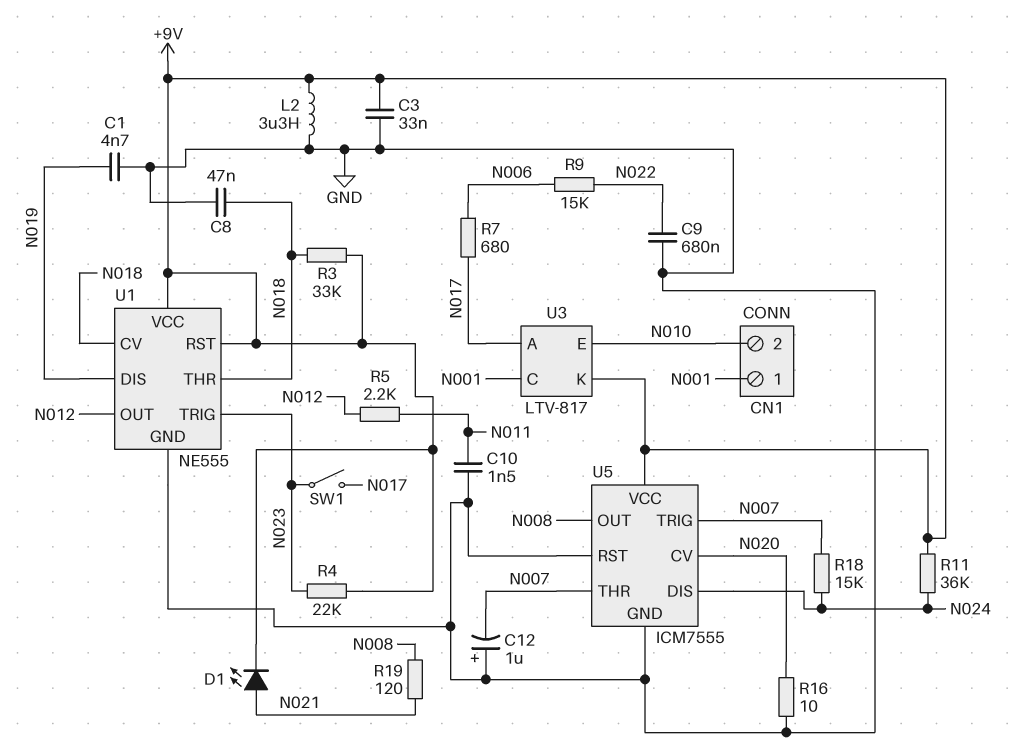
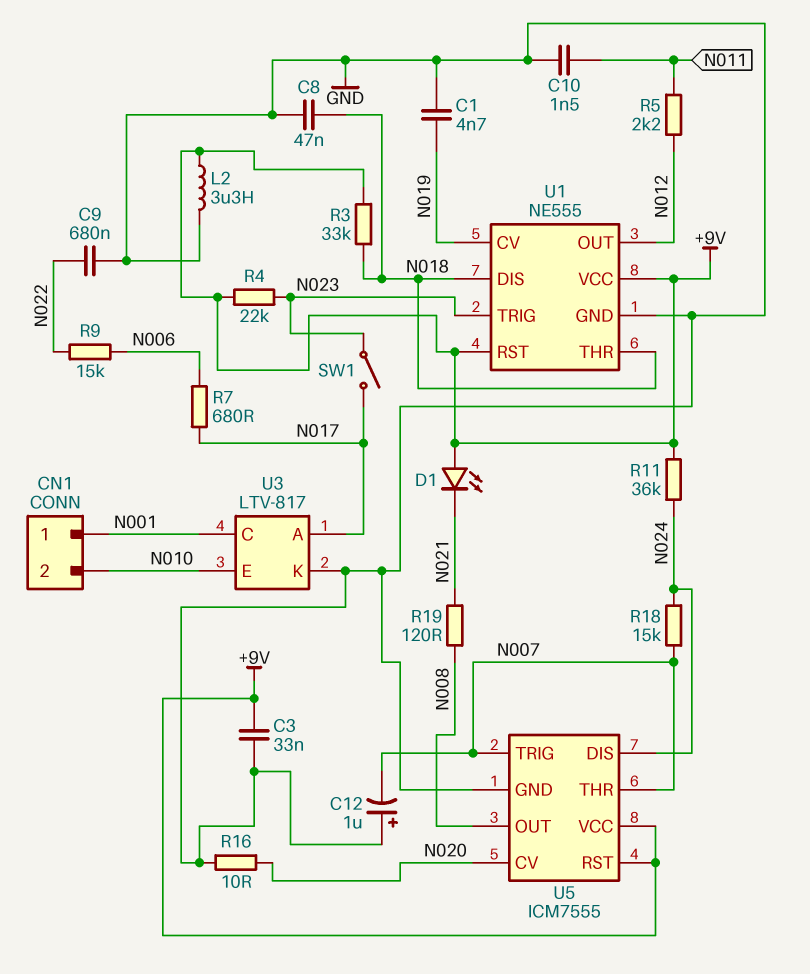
D1: LED (A N021, K +9V) -> LED (A +9V, K N021)
U1 pin CV: N018 -> N019
U1 pin DIS: N019 -> N018
U3 pin K: +9V -> GND
U5 pin RST: GND -> +9V

